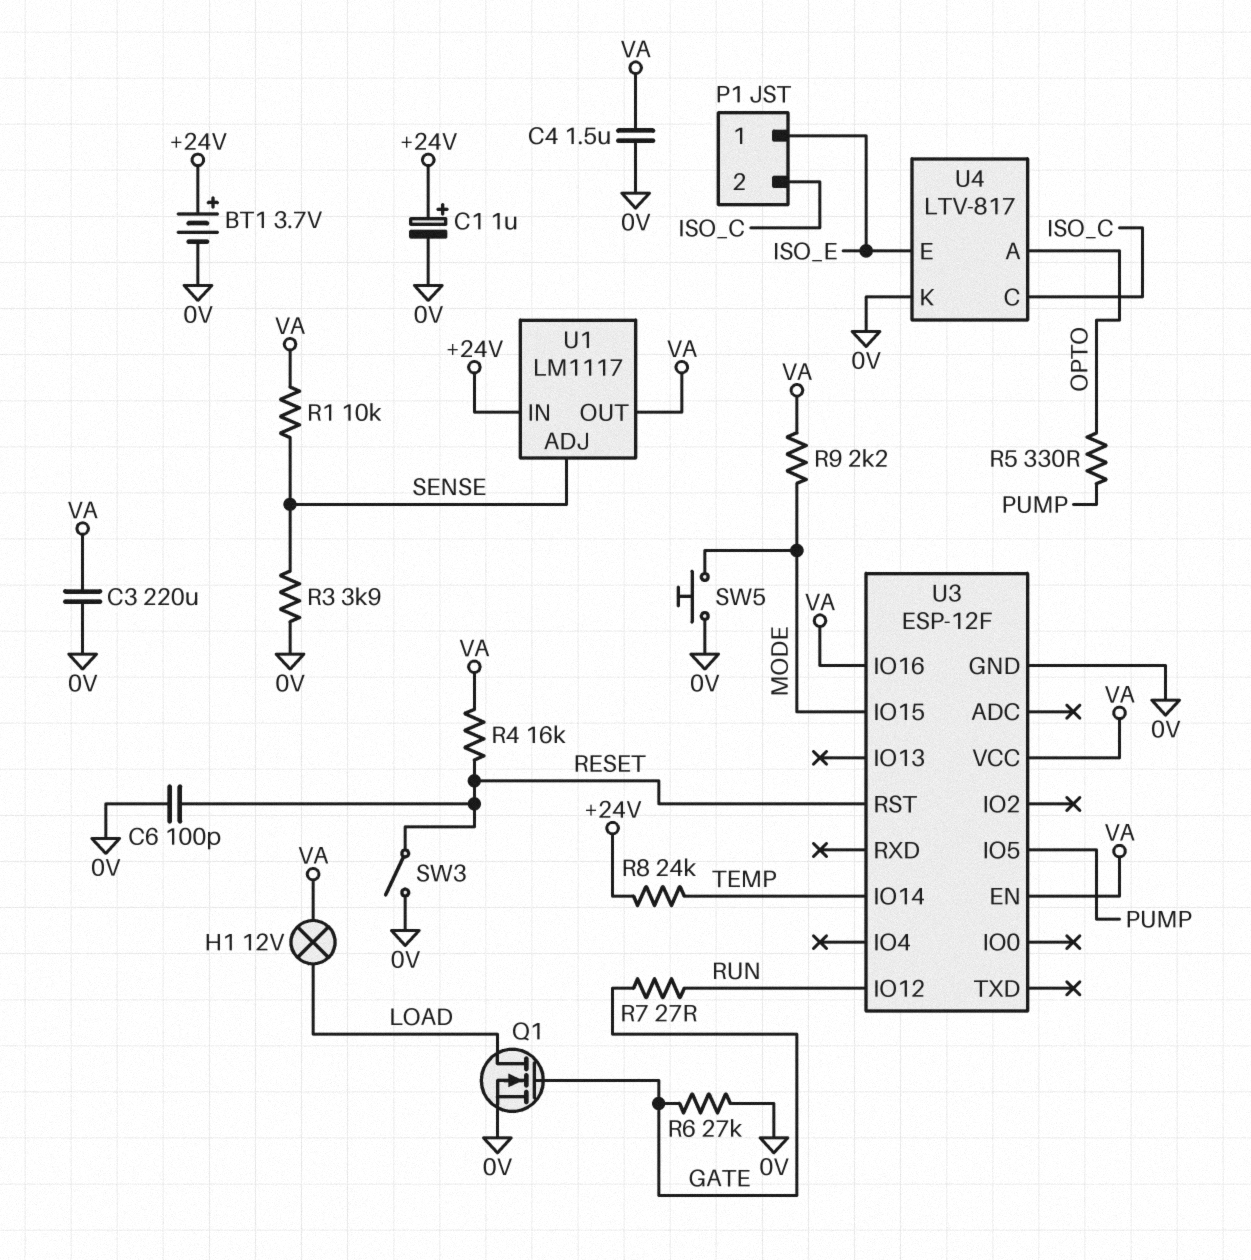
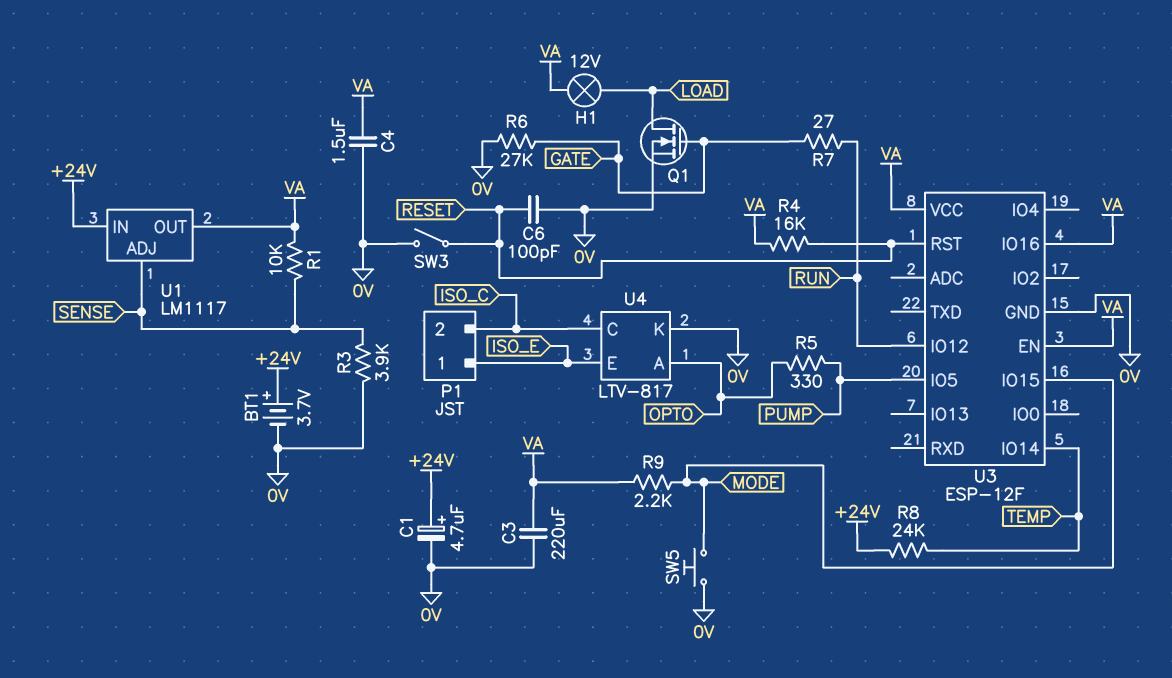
C1: 1uF (plus +24V, minus 0V) -> 4.7uF (plus +24V, minus 0V)

